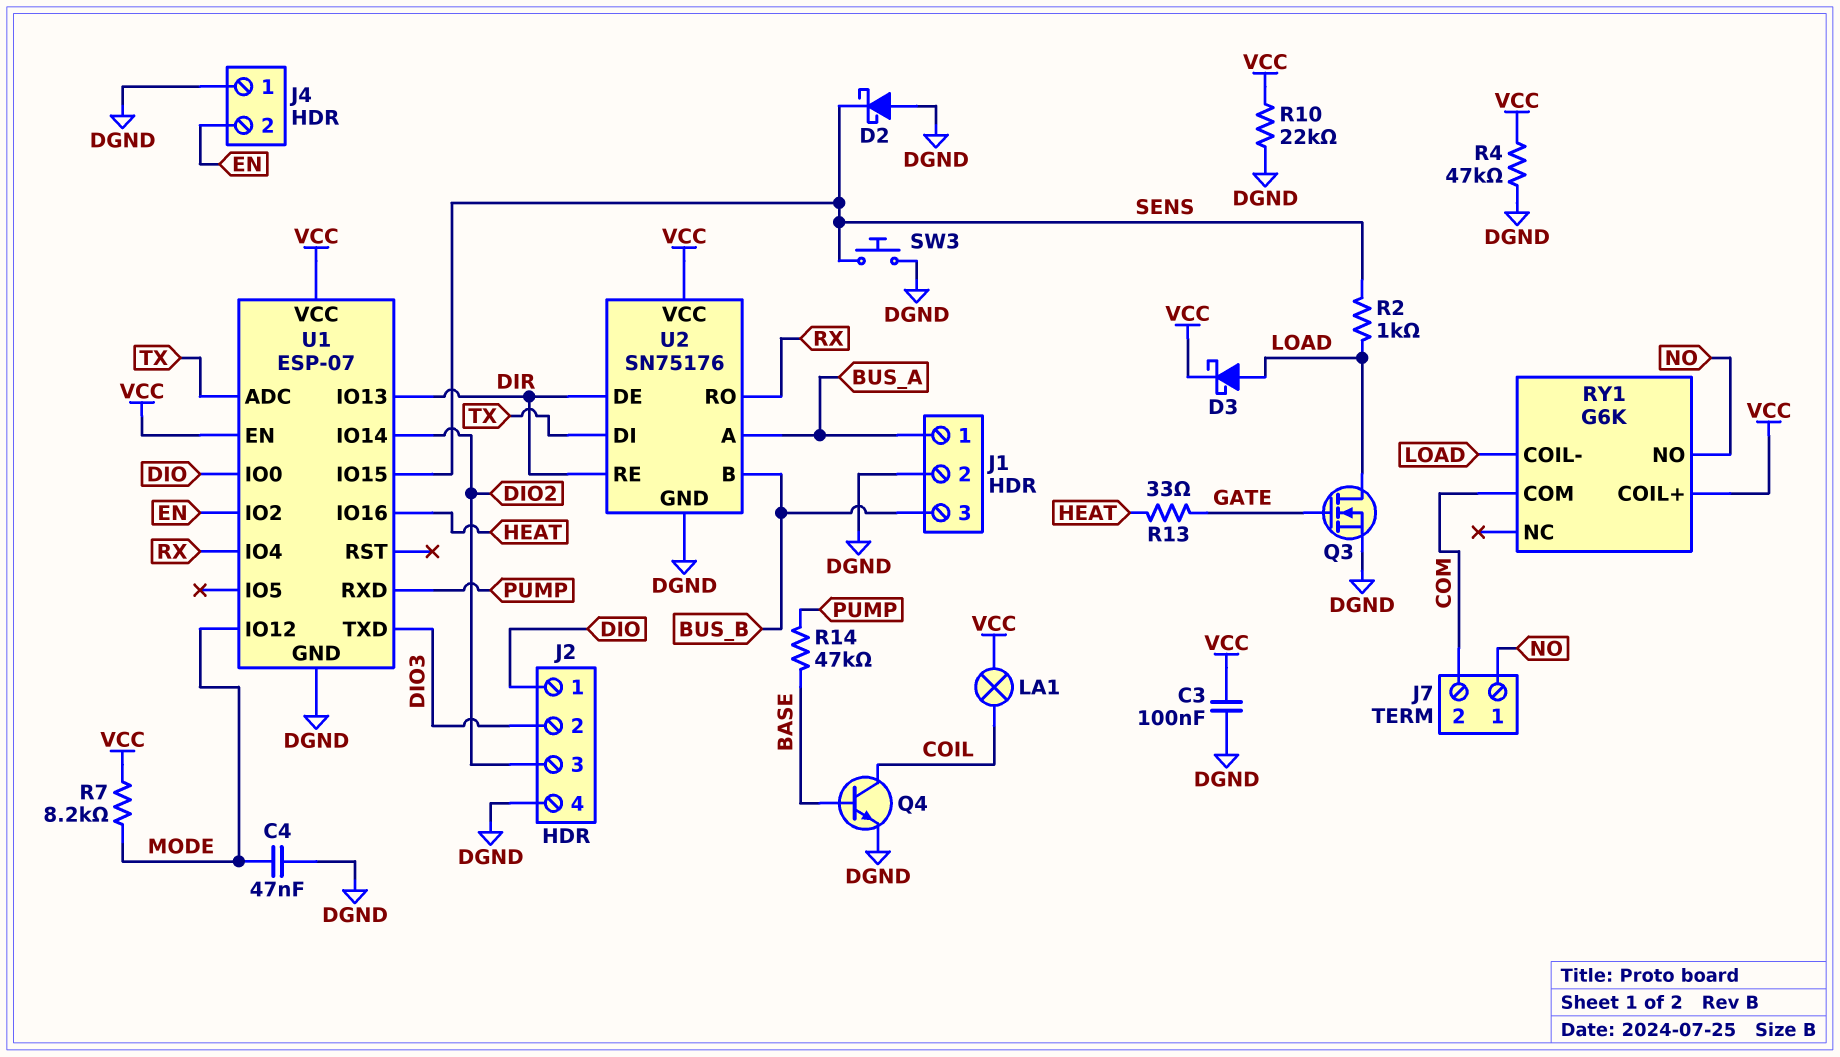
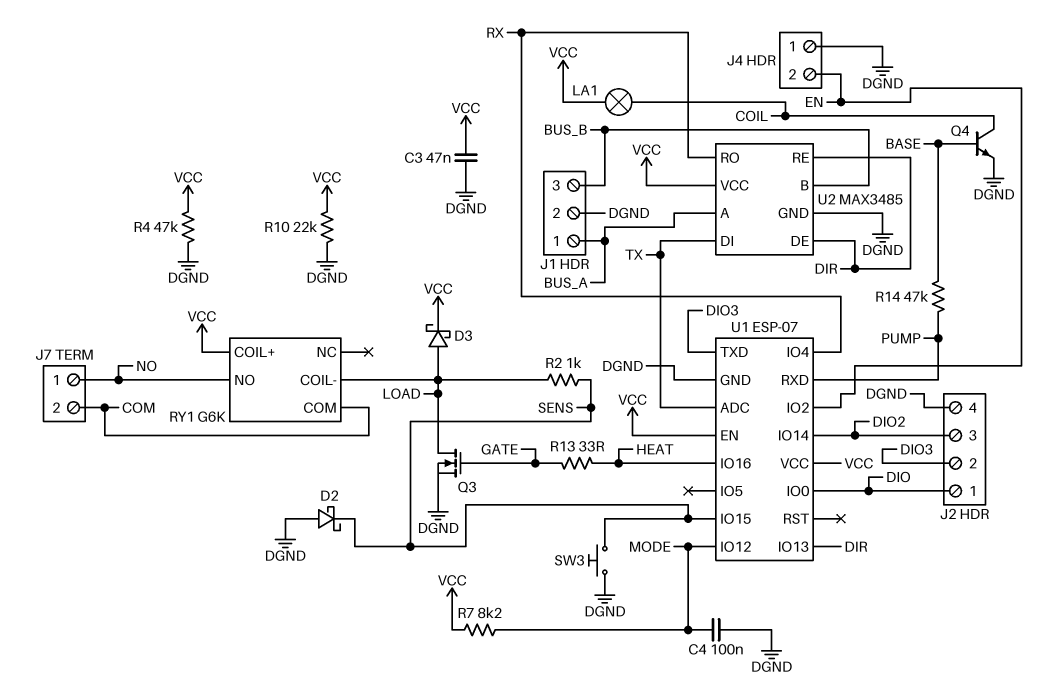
C3: 100nF (DGND, VCC) -> 47nF (DGND, VCC)
C4: 47nF (DGND, MODE) -> 100nF (DGND, MODE)
U2: SN75176 -> MAX3485

